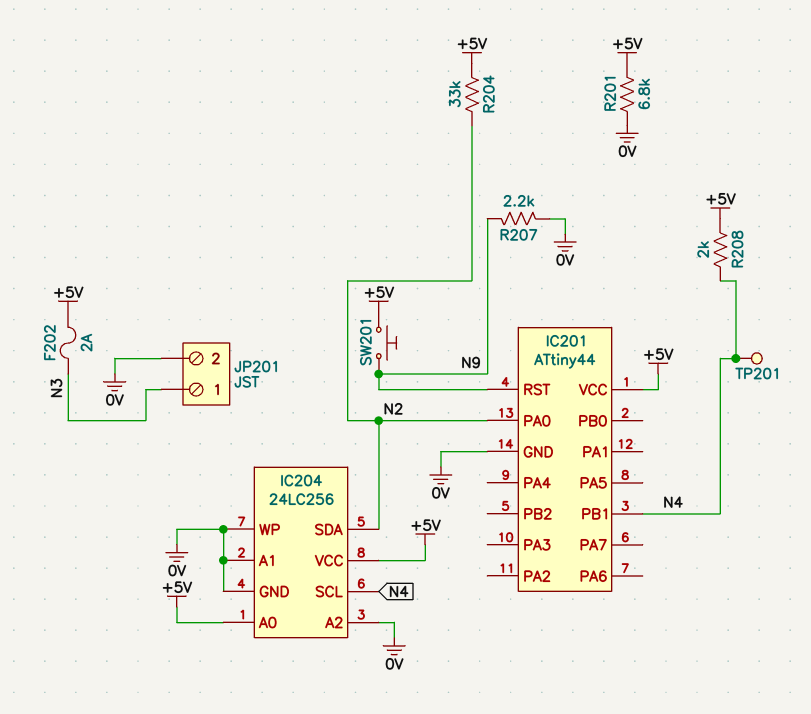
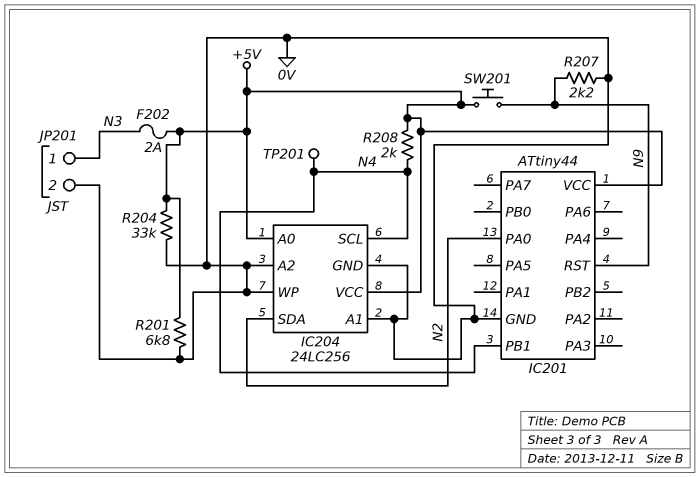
R204: 33k (+5V, N2) -> 33k (+5V, 0V)

